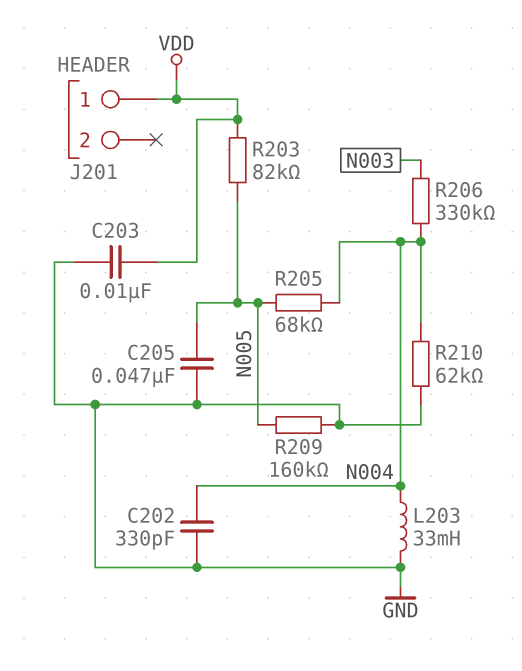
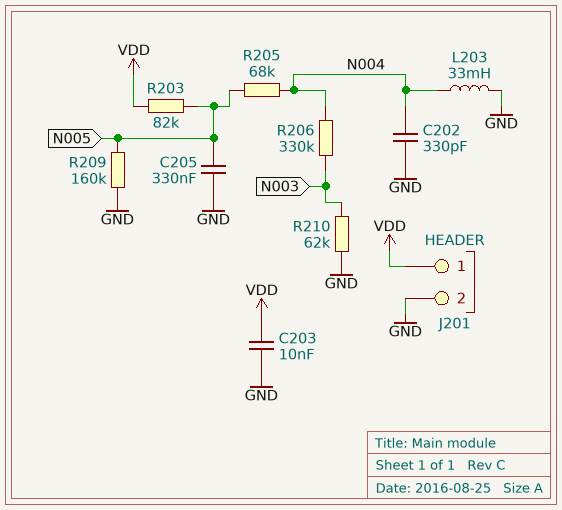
C205: 47nF (GND, N005) -> 330nF (GND, N005)
J201 pin 2: none -> GND
R210: 62k (GND, N004) -> 62k (GND, N003)

